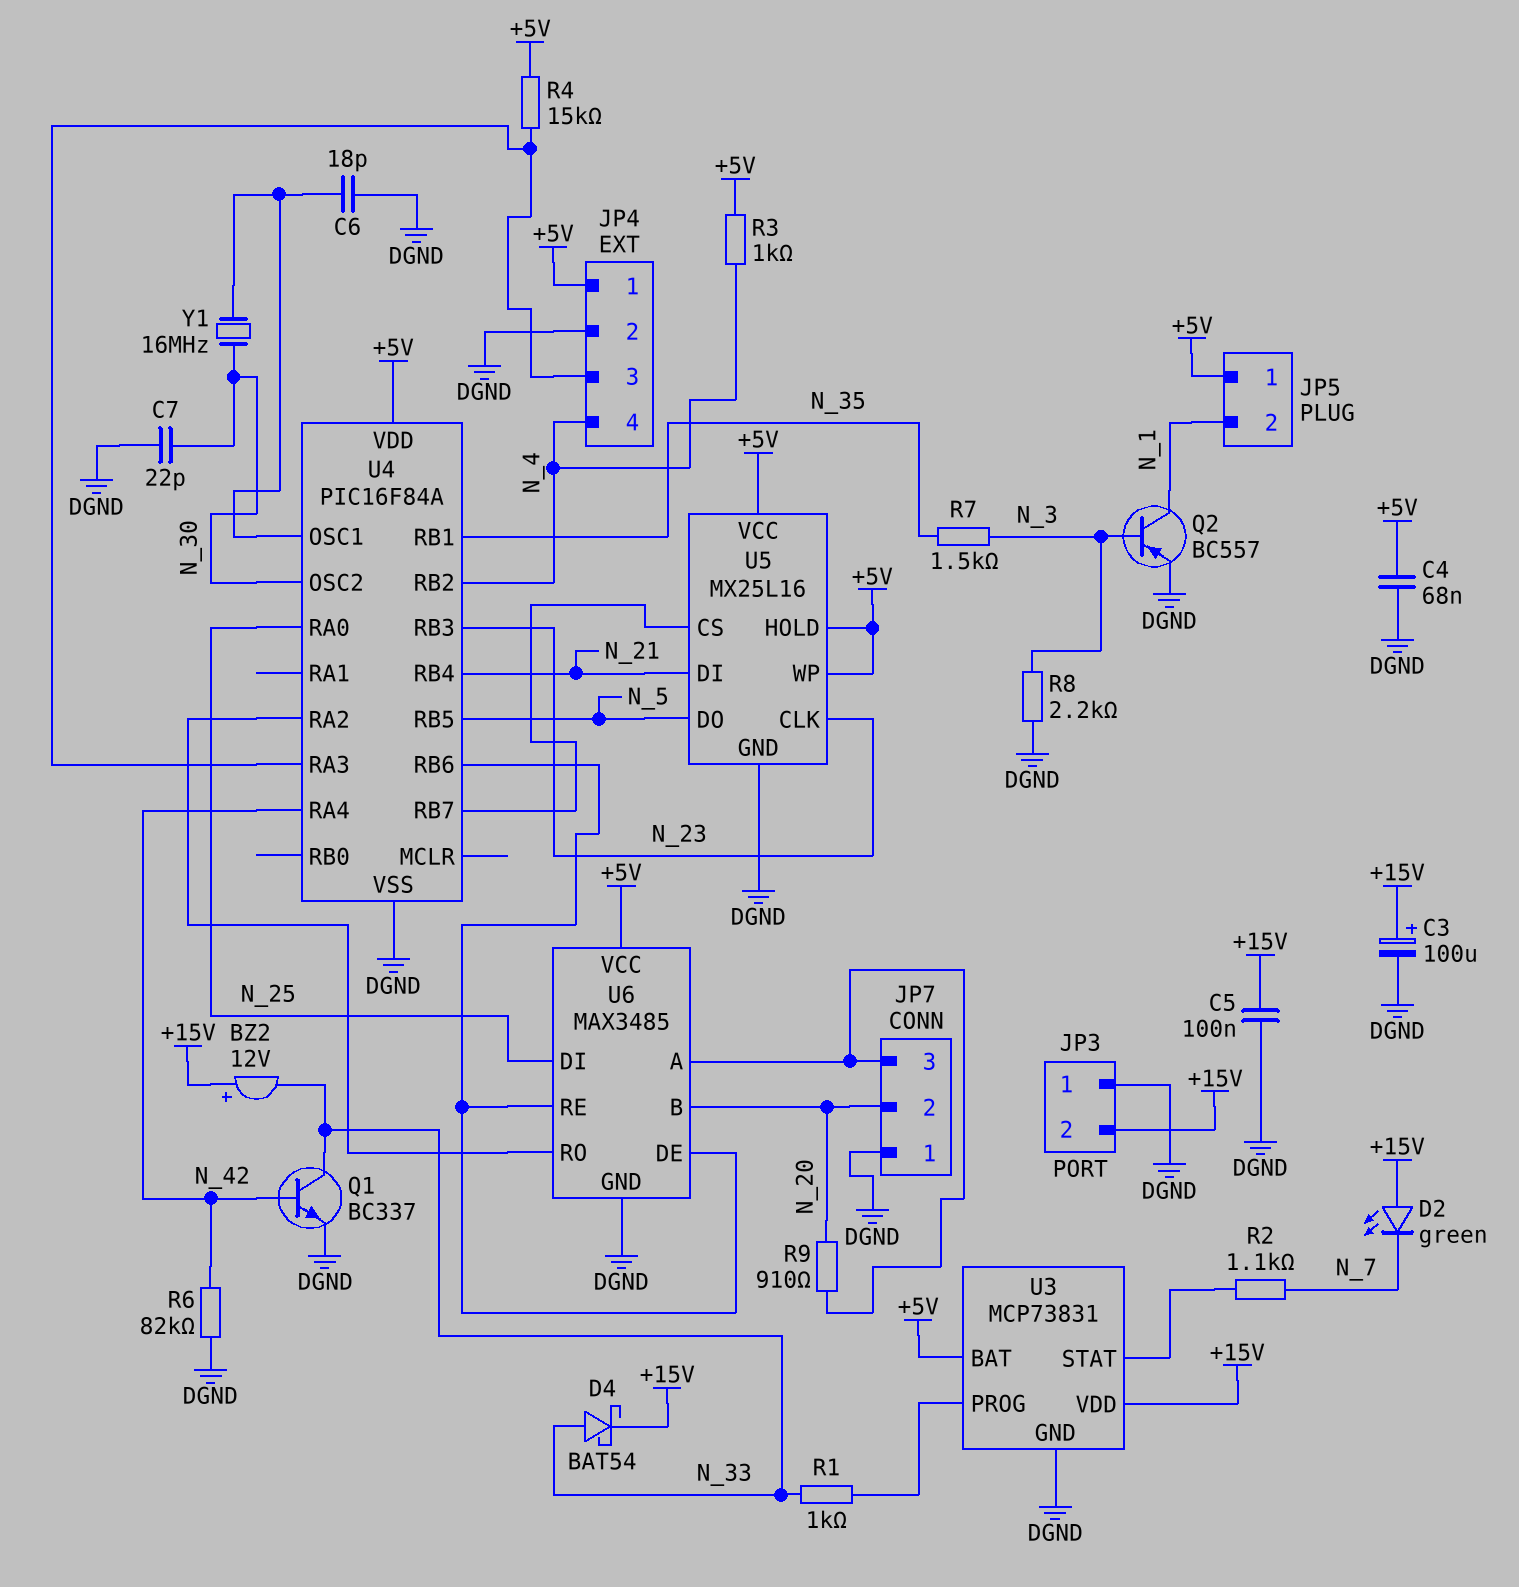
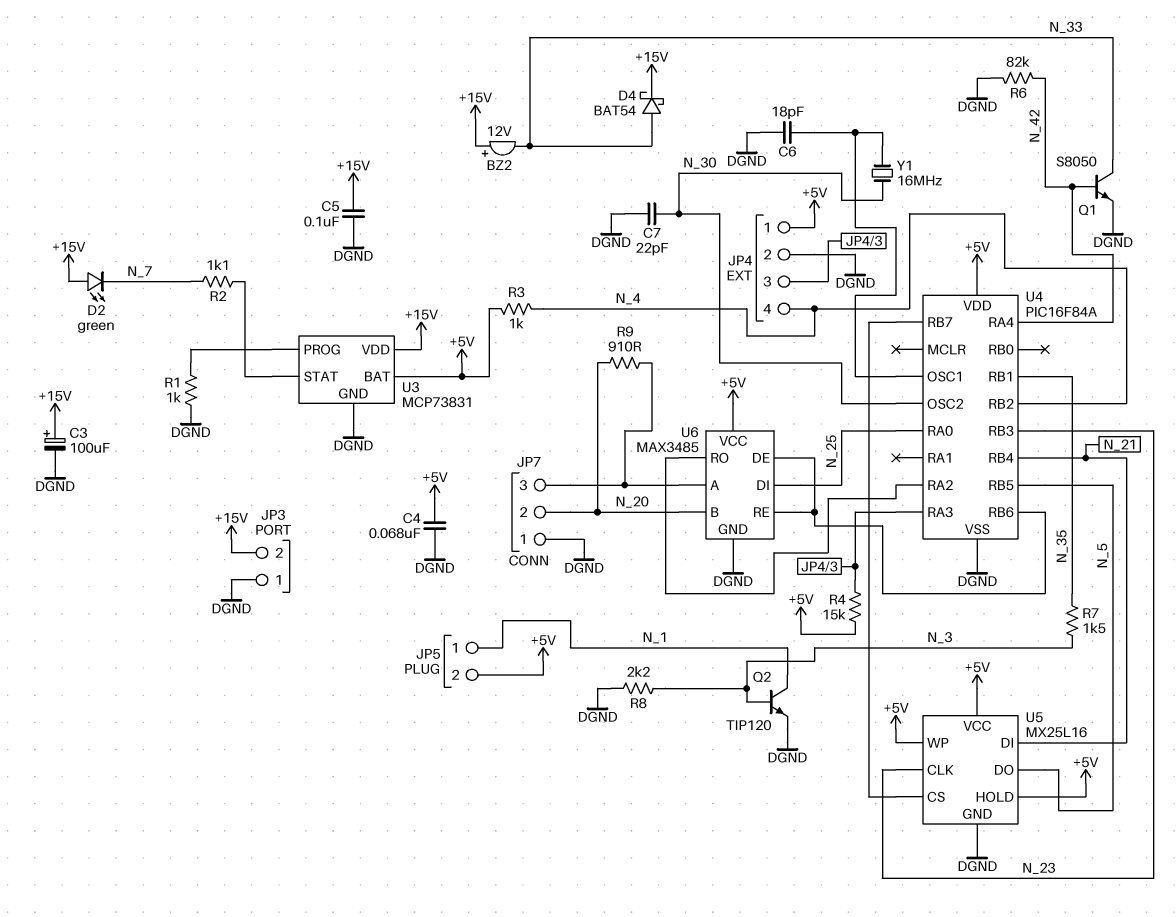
JP5 pin 1: +5V -> N_1
JP5 pin 2: N_1 -> +5V
Q1: NPN BC337 (B N_42, C N_33, E DGND) -> NPN S8050 (B N_42, C N_33, E DGND)
Q2: PNP BC557 (B N_3, C N_1, E DGND) -> NPN TIP120 (B N_3, C N_1, E DGND)
R1: 1k (N_33, U3/PROG) -> 1k (DGND, U3/PROG)

